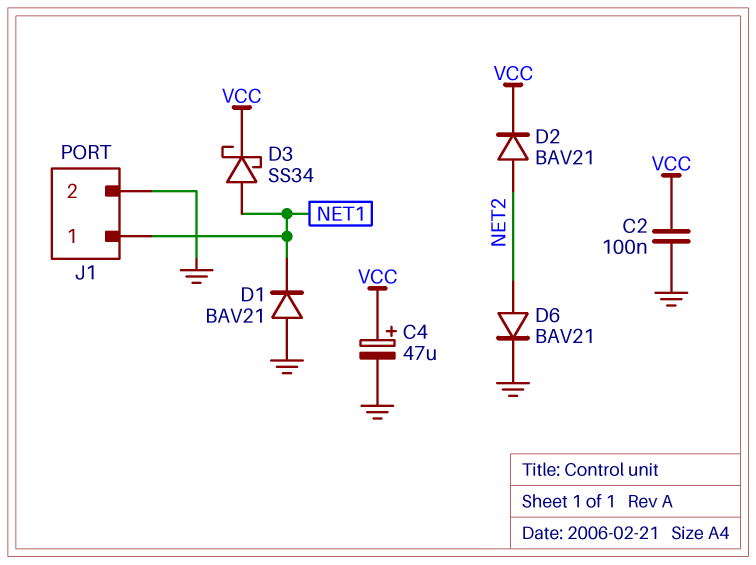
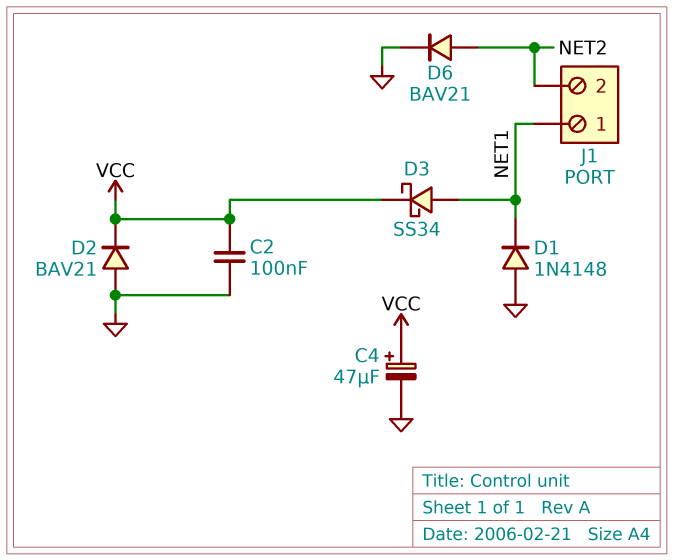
D1: diode BAV21 (A GND, K NET1) -> diode 1N4148 (A GND, K NET1)
D2: diode BAV21 (A NET2, K VCC) -> diode BAV21 (A GND, K VCC)
J1 pin 2: GND -> NET2

